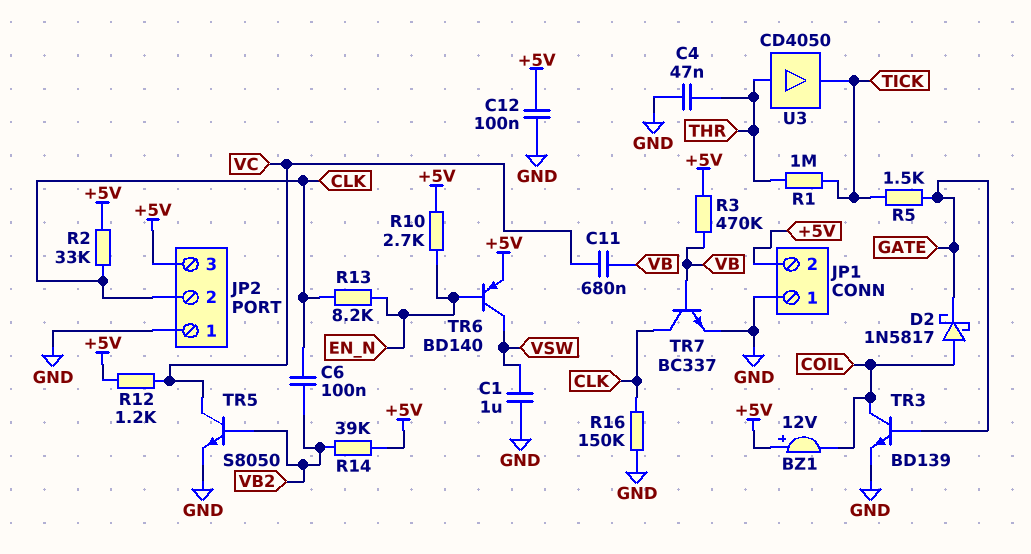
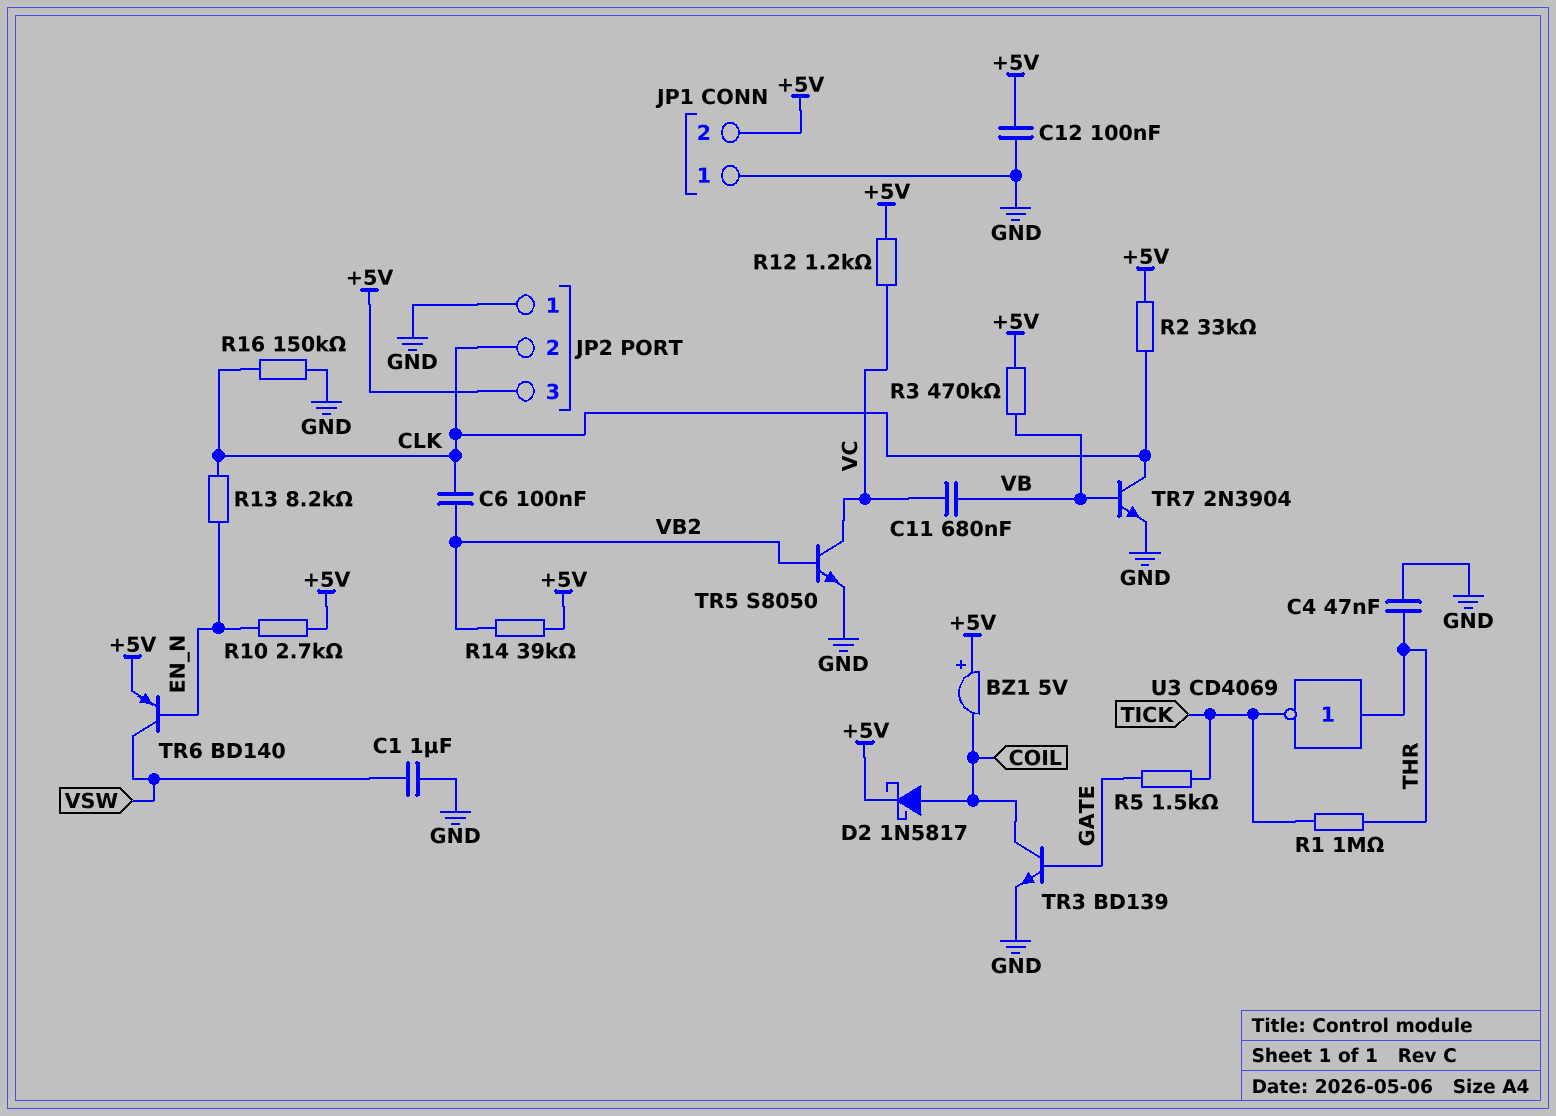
BZ1: buzzer 12V (plus +5V, minus COIL) -> buzzer 5V (plus +5V, minus COIL)
D2: schottky 1N5817 (A COIL, K GATE) -> schottky 1N5817 (A COIL, K +5V)
TR7: NPN BC337 (B VB, C CLK, E GND) -> NPN 2N3904 (B VB, C CLK, E GND)
U3: buffer CD4050 (in THR, out TICK) -> NOT CD4069 (in THR, out TICK)

